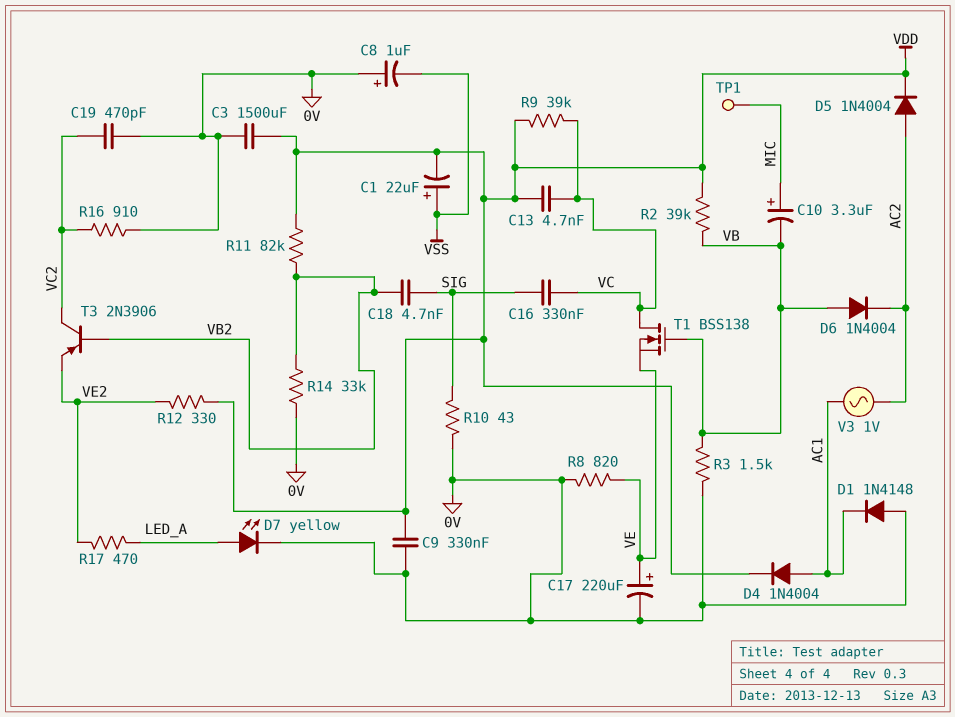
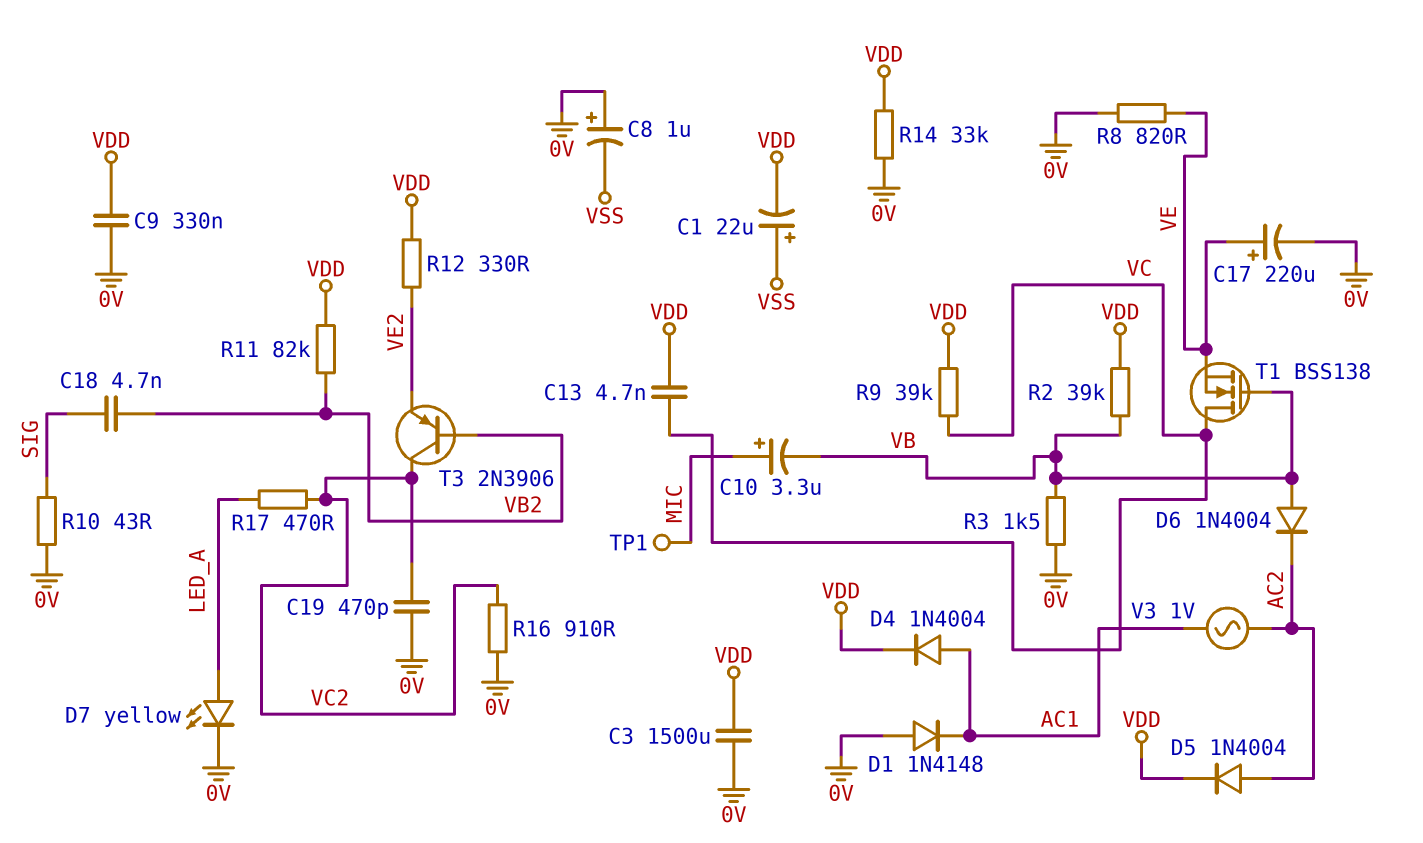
C16: 330nF (SIG, VC) -> none
R14: 33k (0V, VB2) -> 33k (0V, VDD)
R17: 470 (LED_A, VE2) -> 470 (LED_A, VC2)

